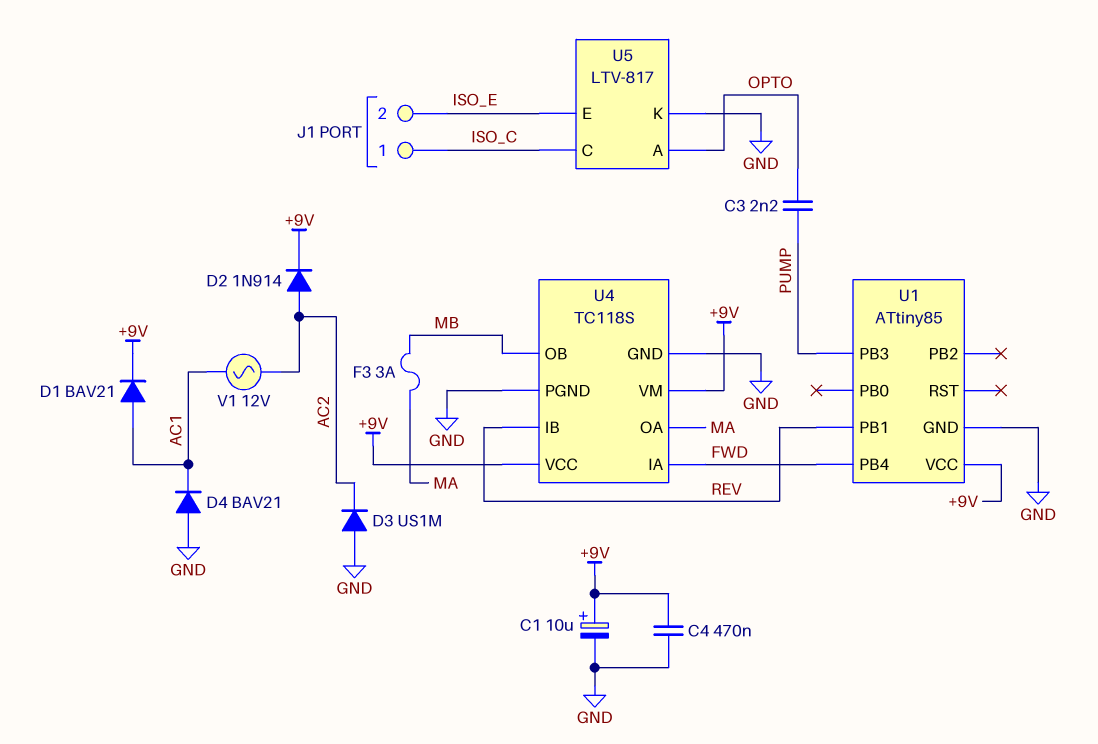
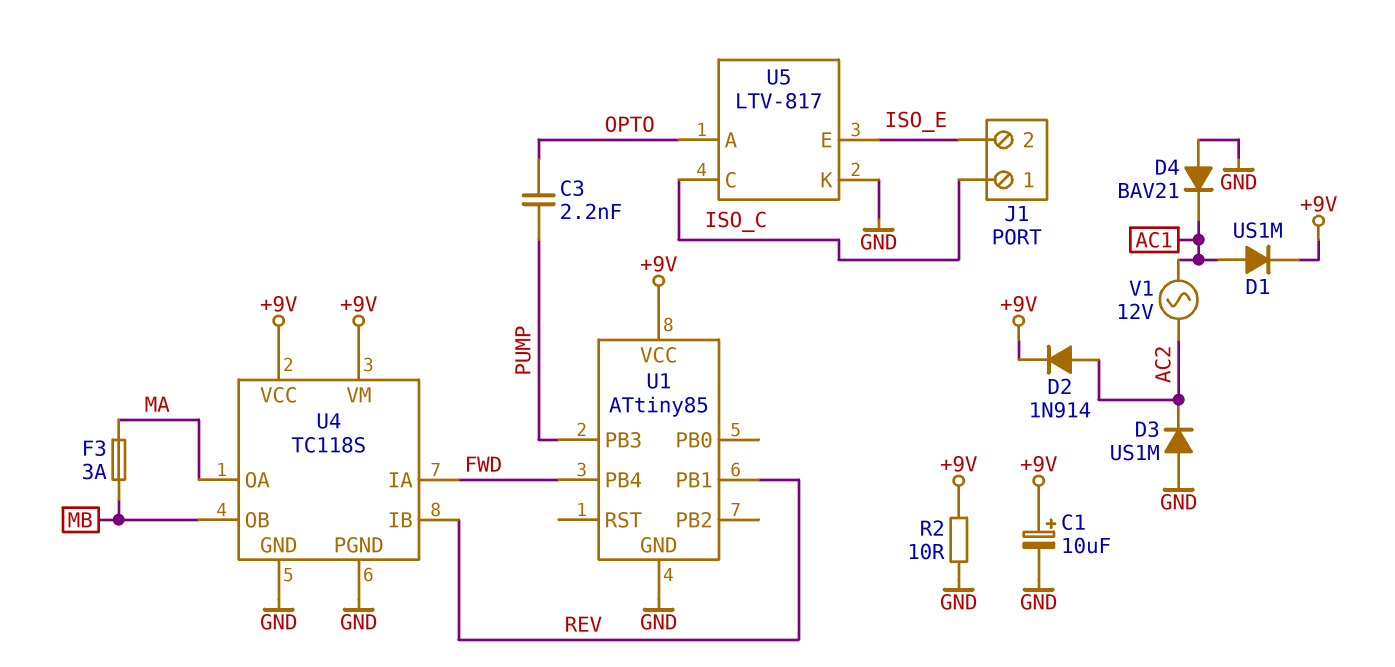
C4: 470nF (+9V, GND) -> none
D1: diode BAV21 (A AC1, K +9V) -> diode US1M (A AC1, K +9V)
R2: none -> 10 (+9V, GND)

